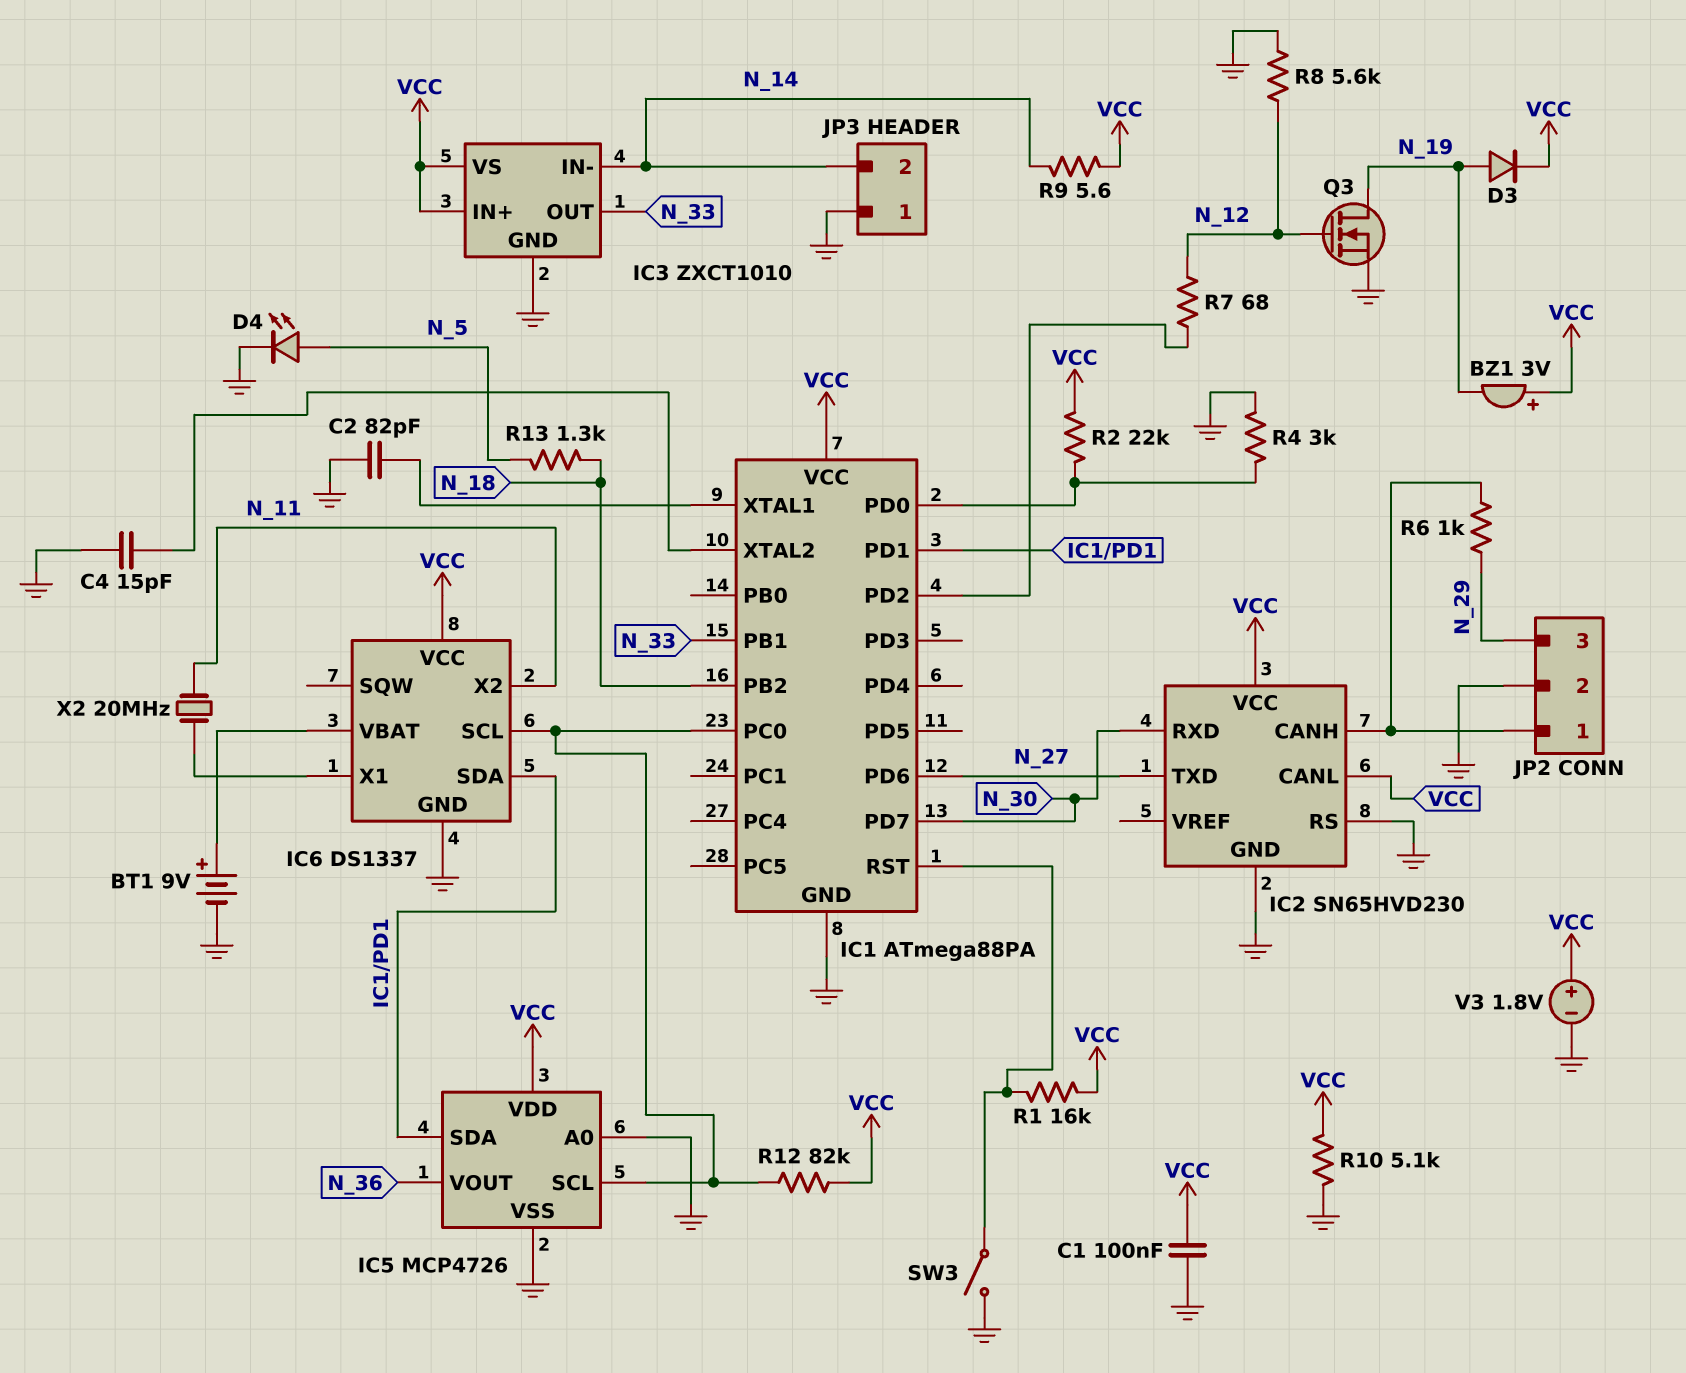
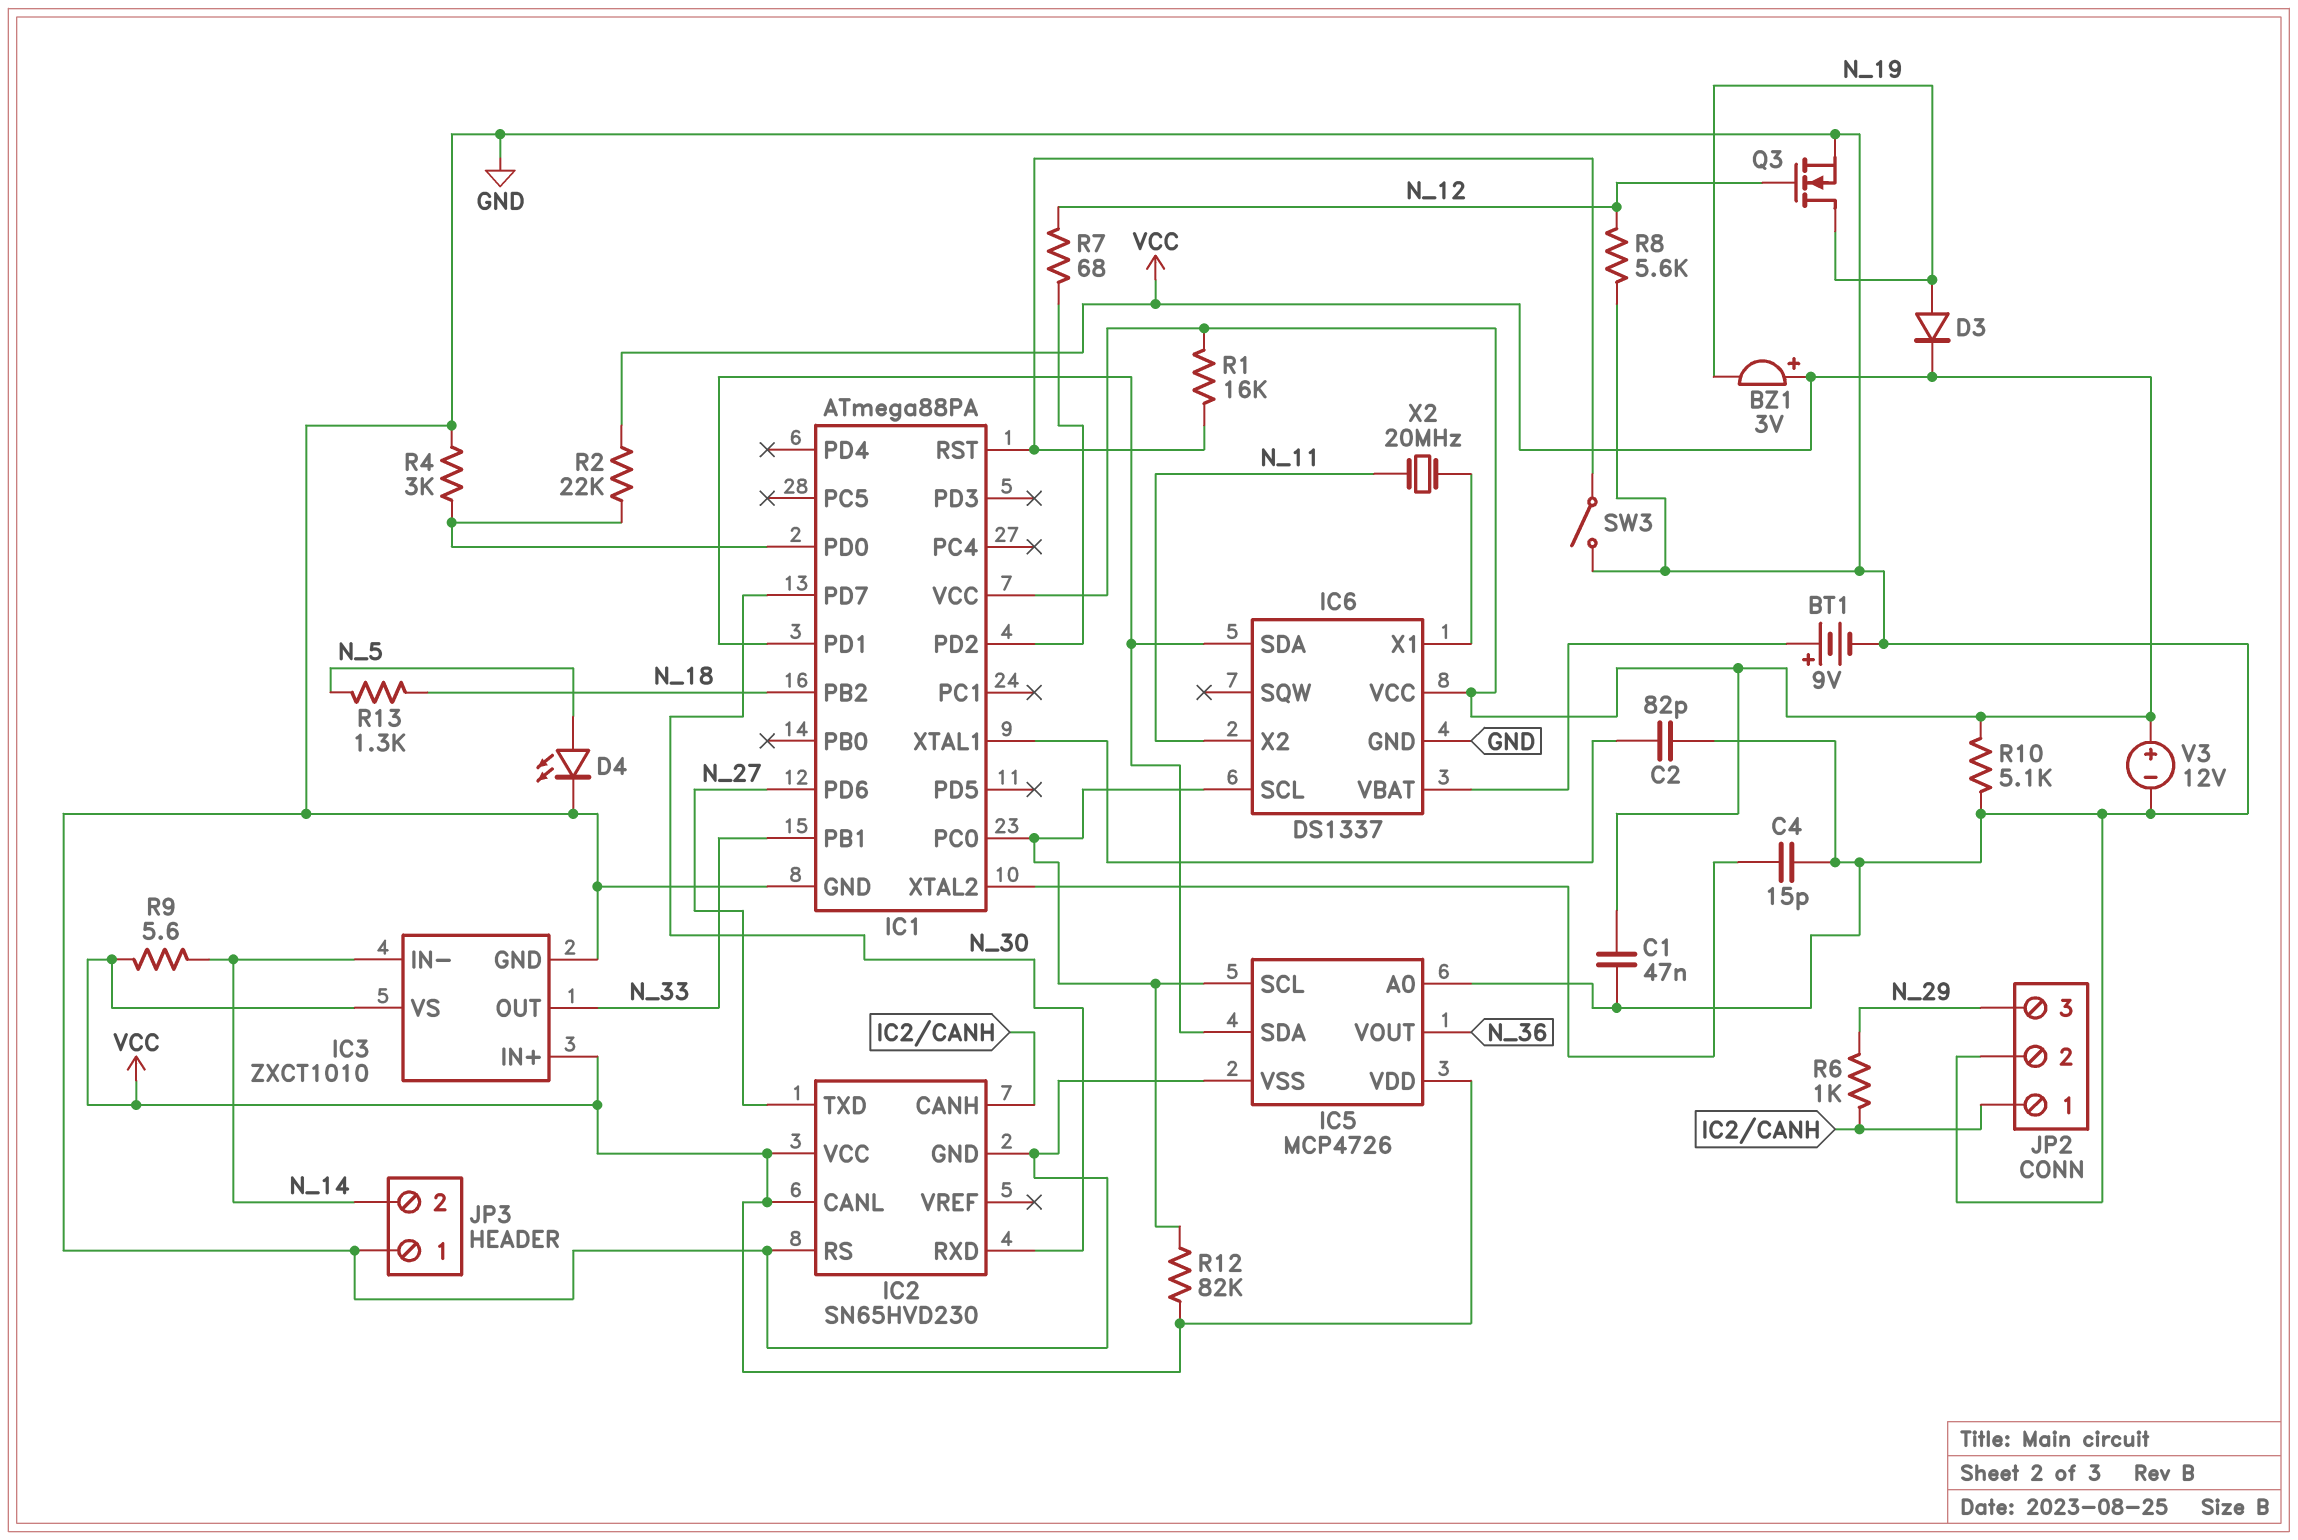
C1: 100nF (GND, VCC) -> 47nF (GND, VCC)
V3: 1.8V (plus VCC, minus GND) -> 12V (plus VCC, minus GND)

